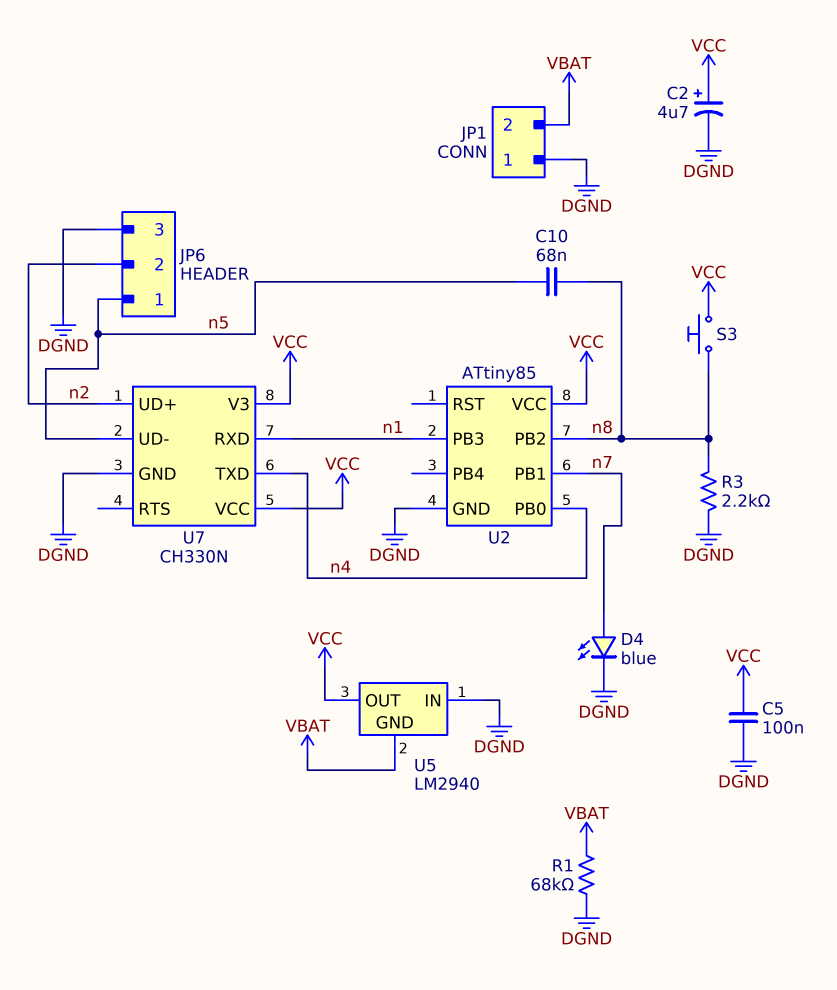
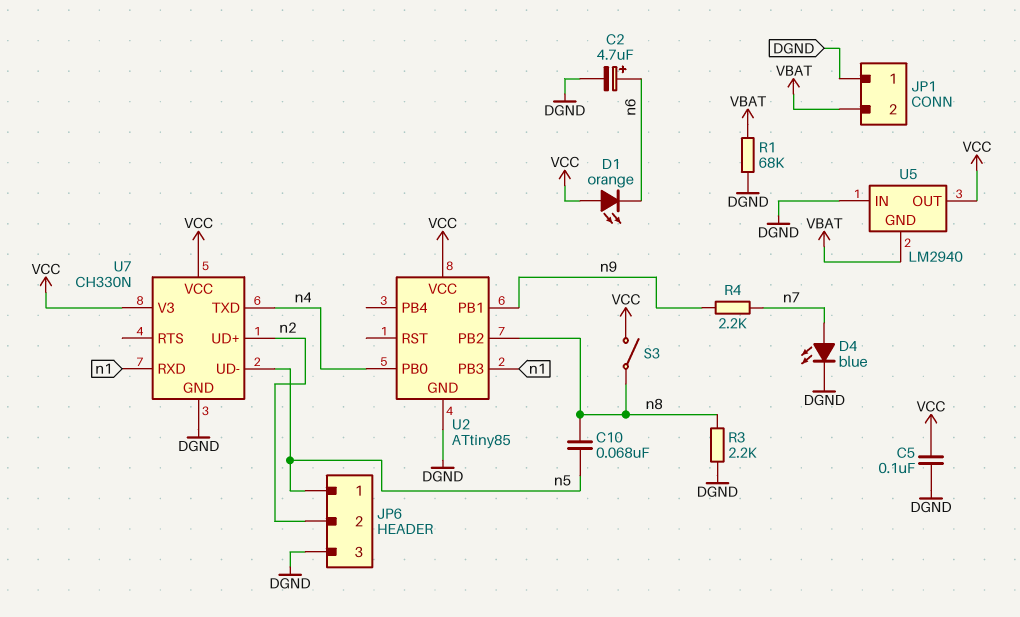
C2: 4.7uF (plus VCC, minus DGND) -> 4.7uF (plus n6, minus DGND)
D1: none -> LED orange (A VCC, K n6)
R4: none -> 2.2k (n7, n9)
S3: button (VCC, n8) -> switch (VCC, n8)
U2 pin PB1: n7 -> n9

